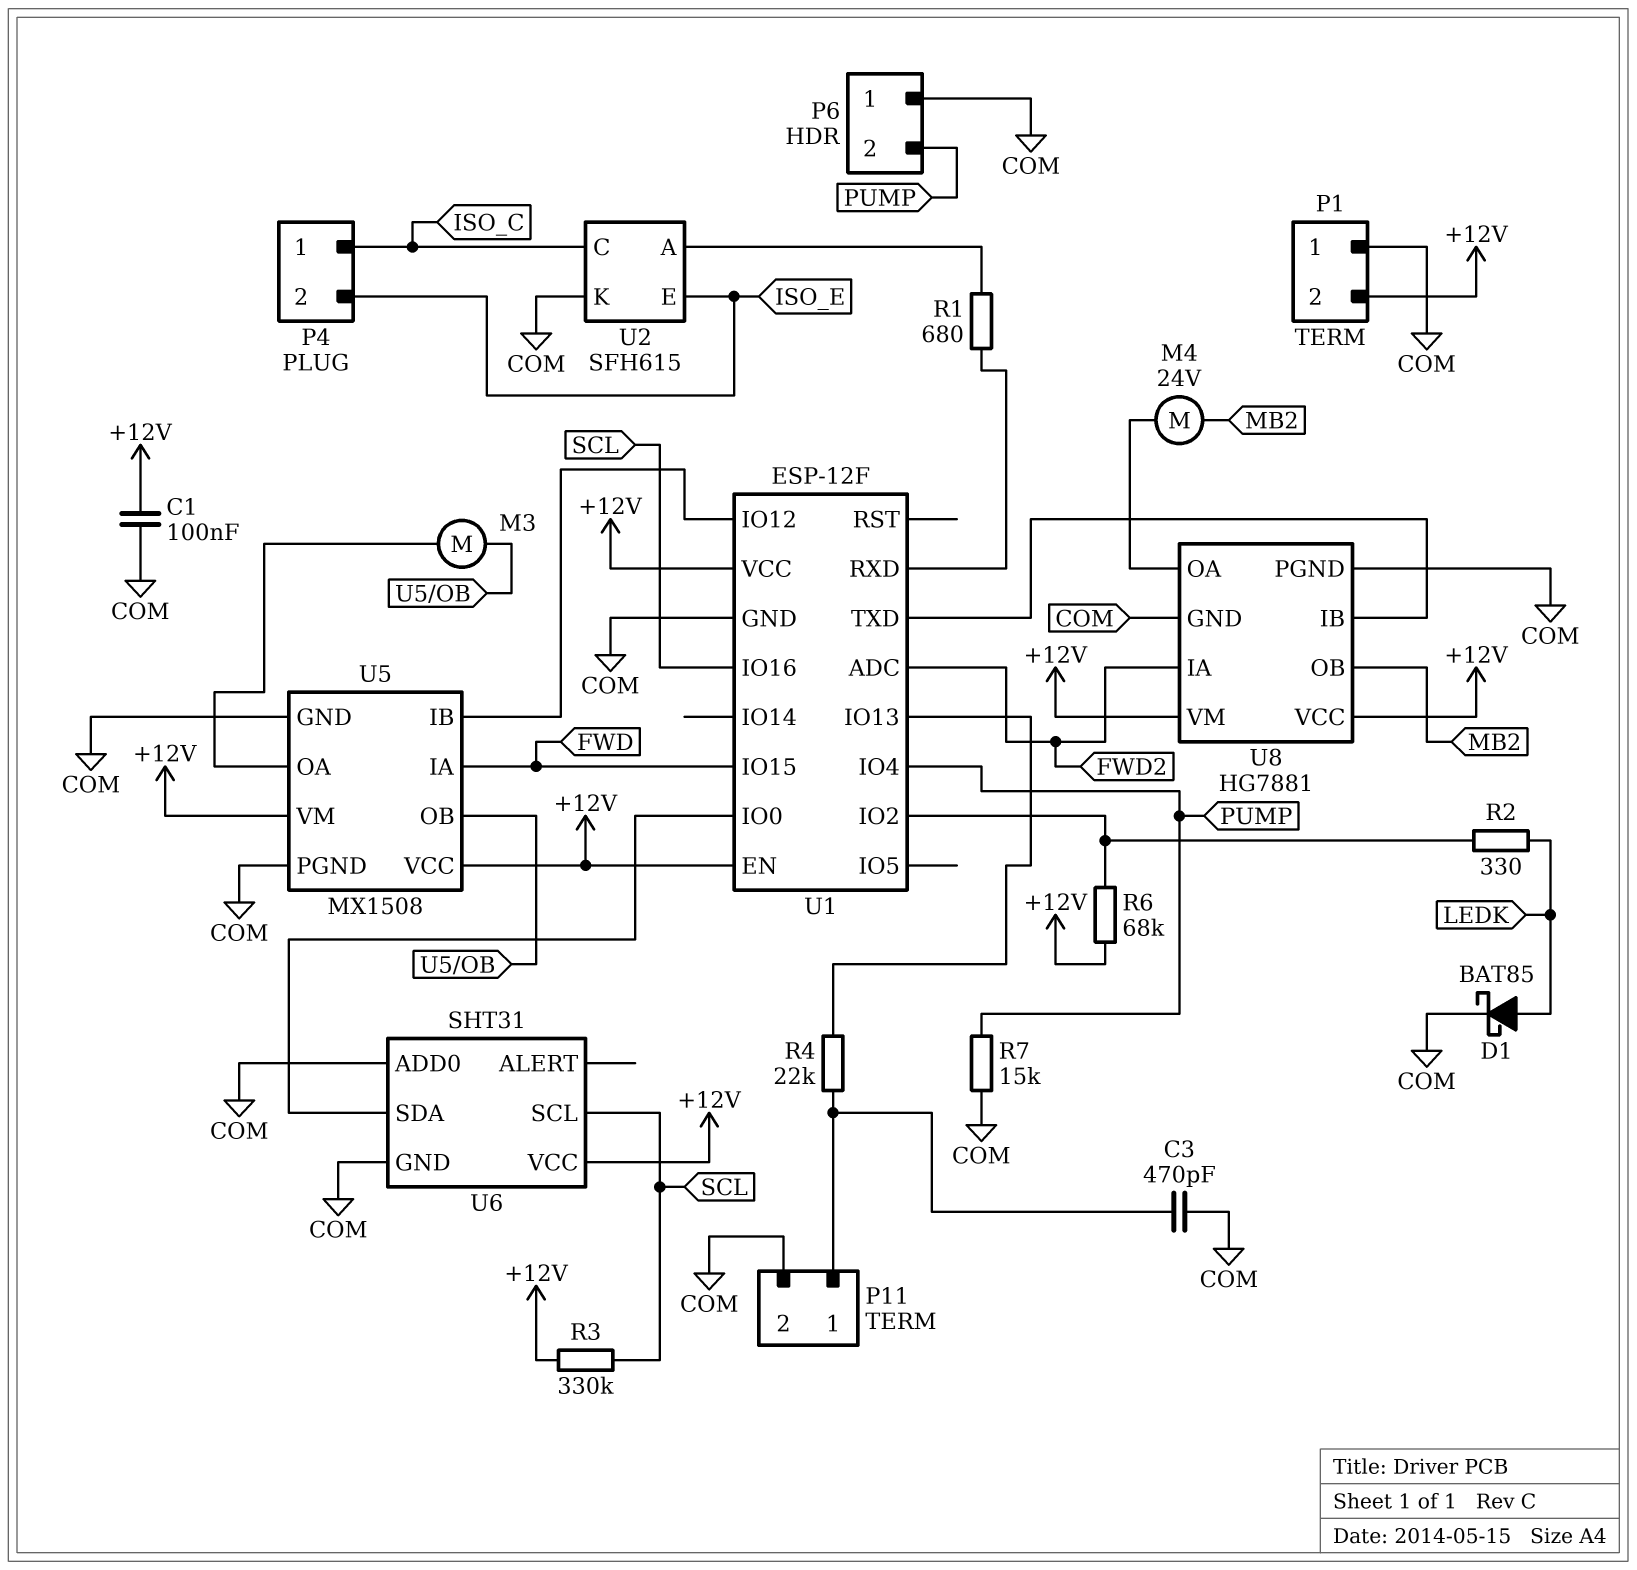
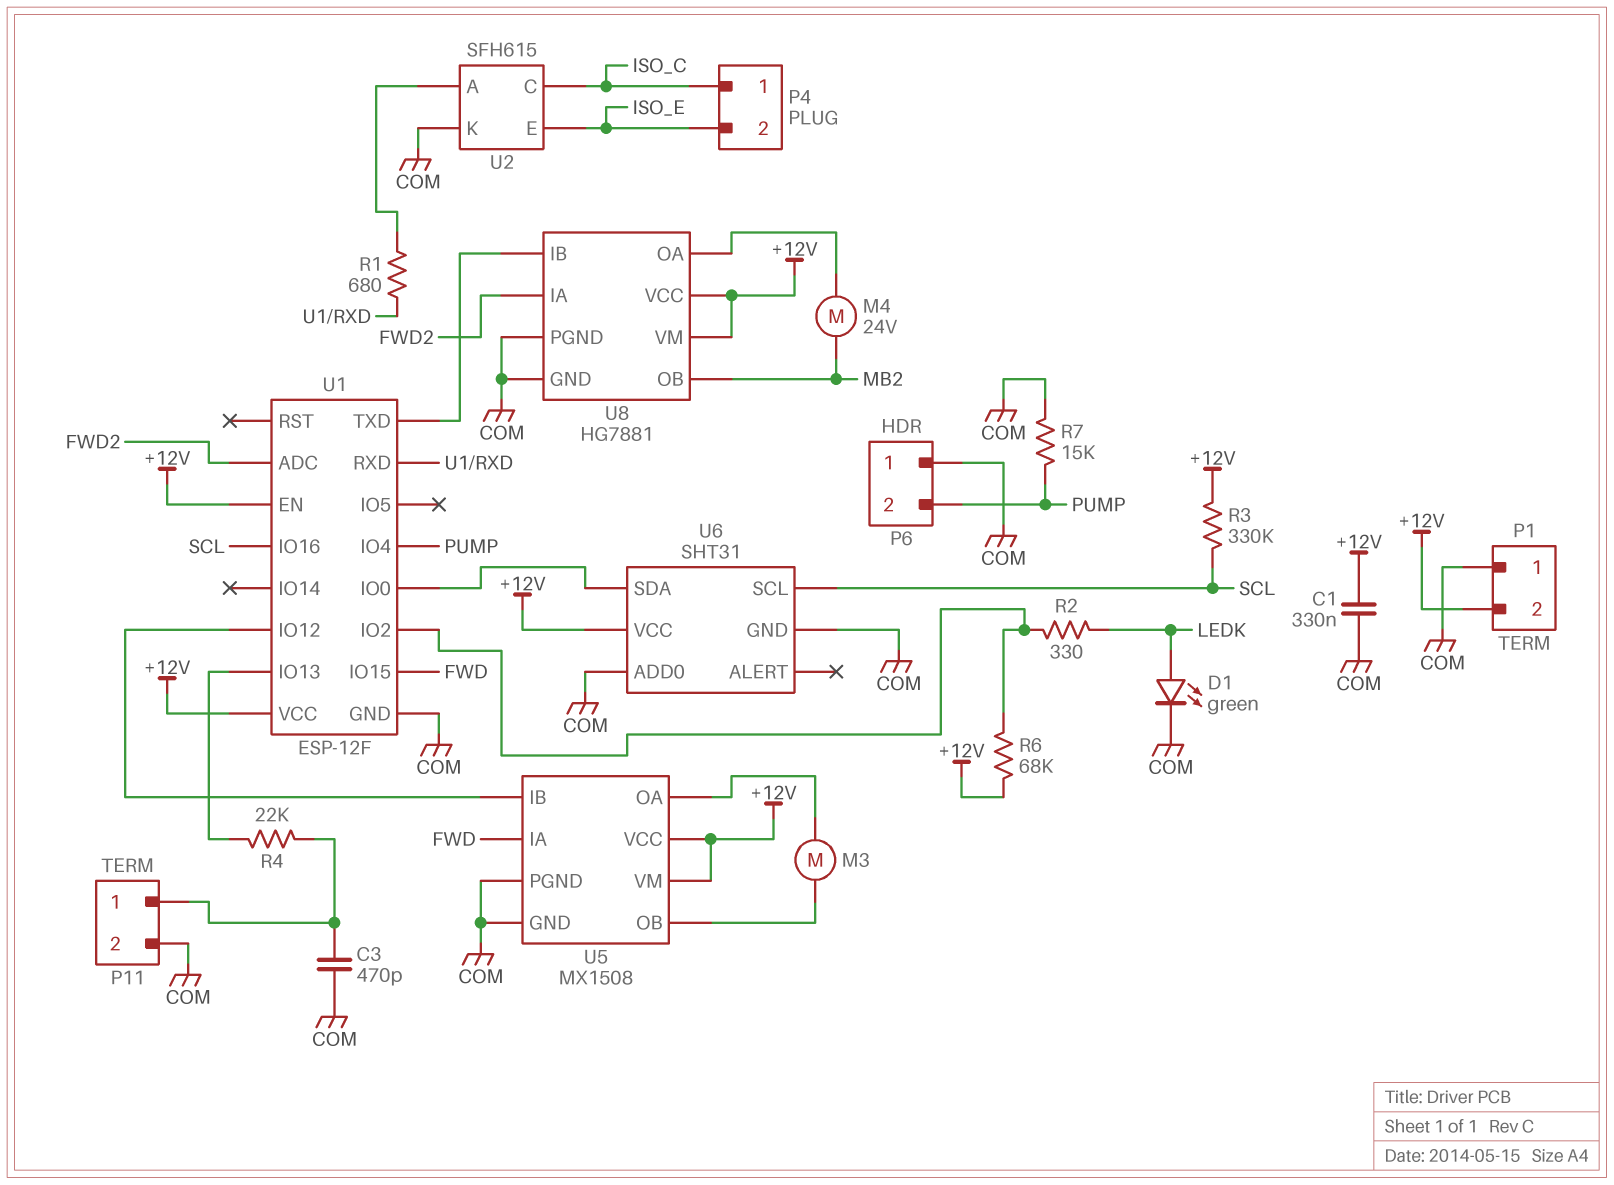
C1: 100nF (+12V, COM) -> 330nF (+12V, COM)
D1: schottky BAT85 (A LEDK, K COM) -> LED green (A LEDK, K COM)

